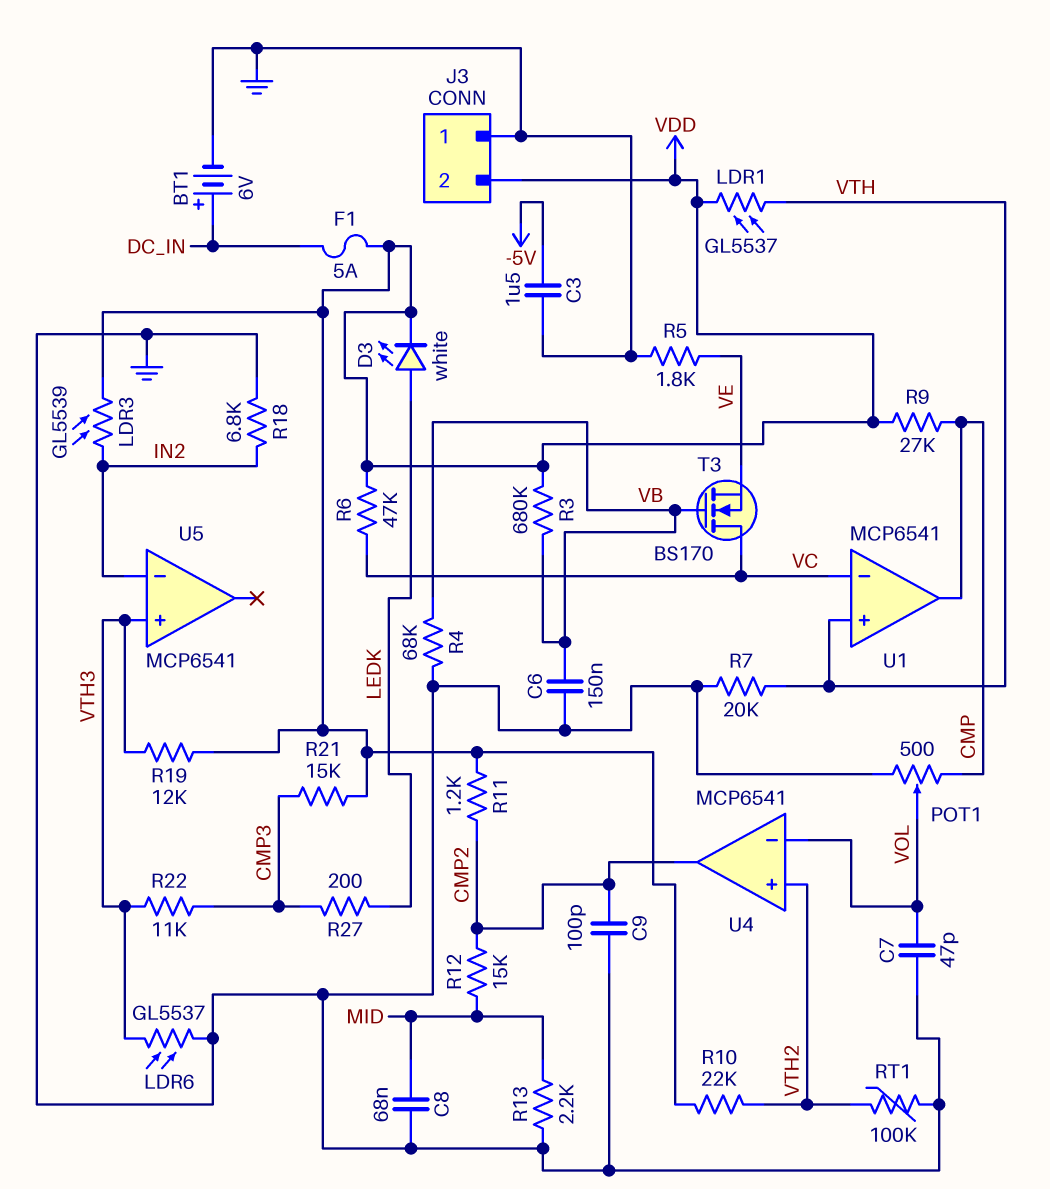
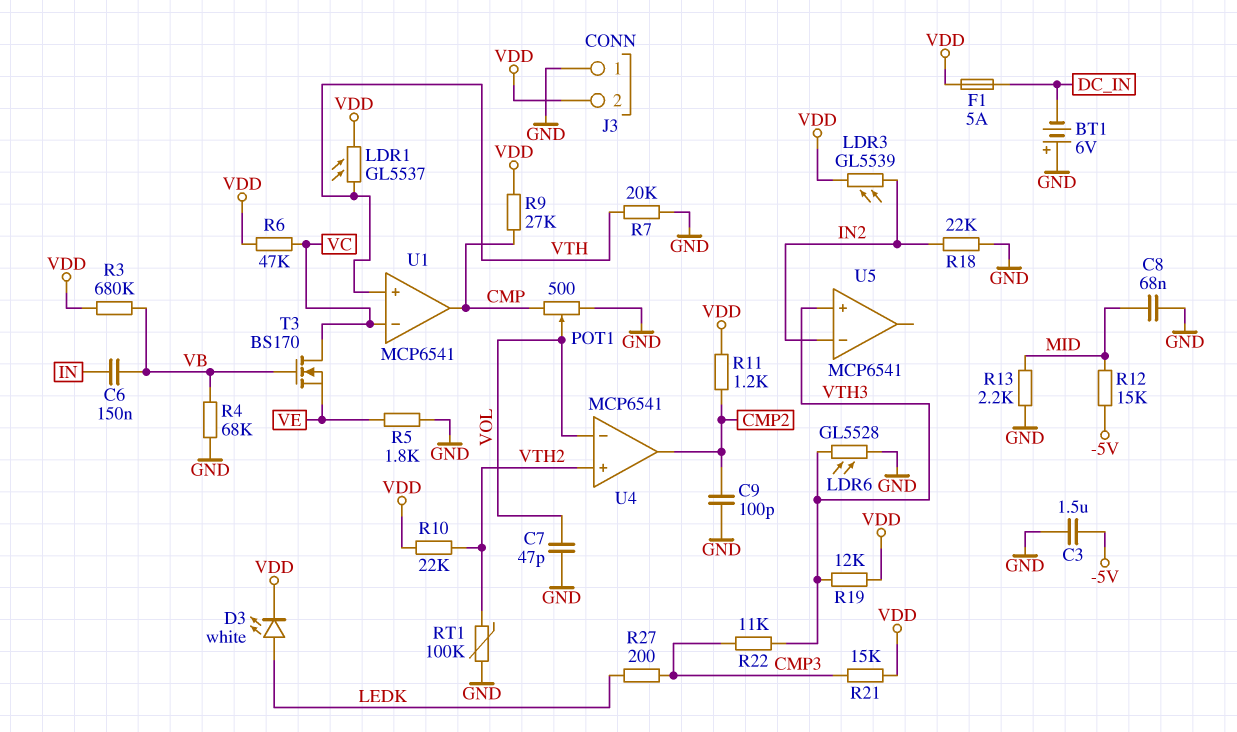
BT1: 6V (plus DC_IN, minus GND) -> 6V (plus GND, minus DC_IN)
C6: 150nF (GND, VB) -> 150nF (IN, VB)
LDR6: GL5537 (GND, VTH3) -> GL5528 (GND, VTH3)
R12: 15k (CMP2, MID) -> 15k (-5V, MID)
R18: 6.8k (GND, IN2) -> 22k (GND, IN2)

